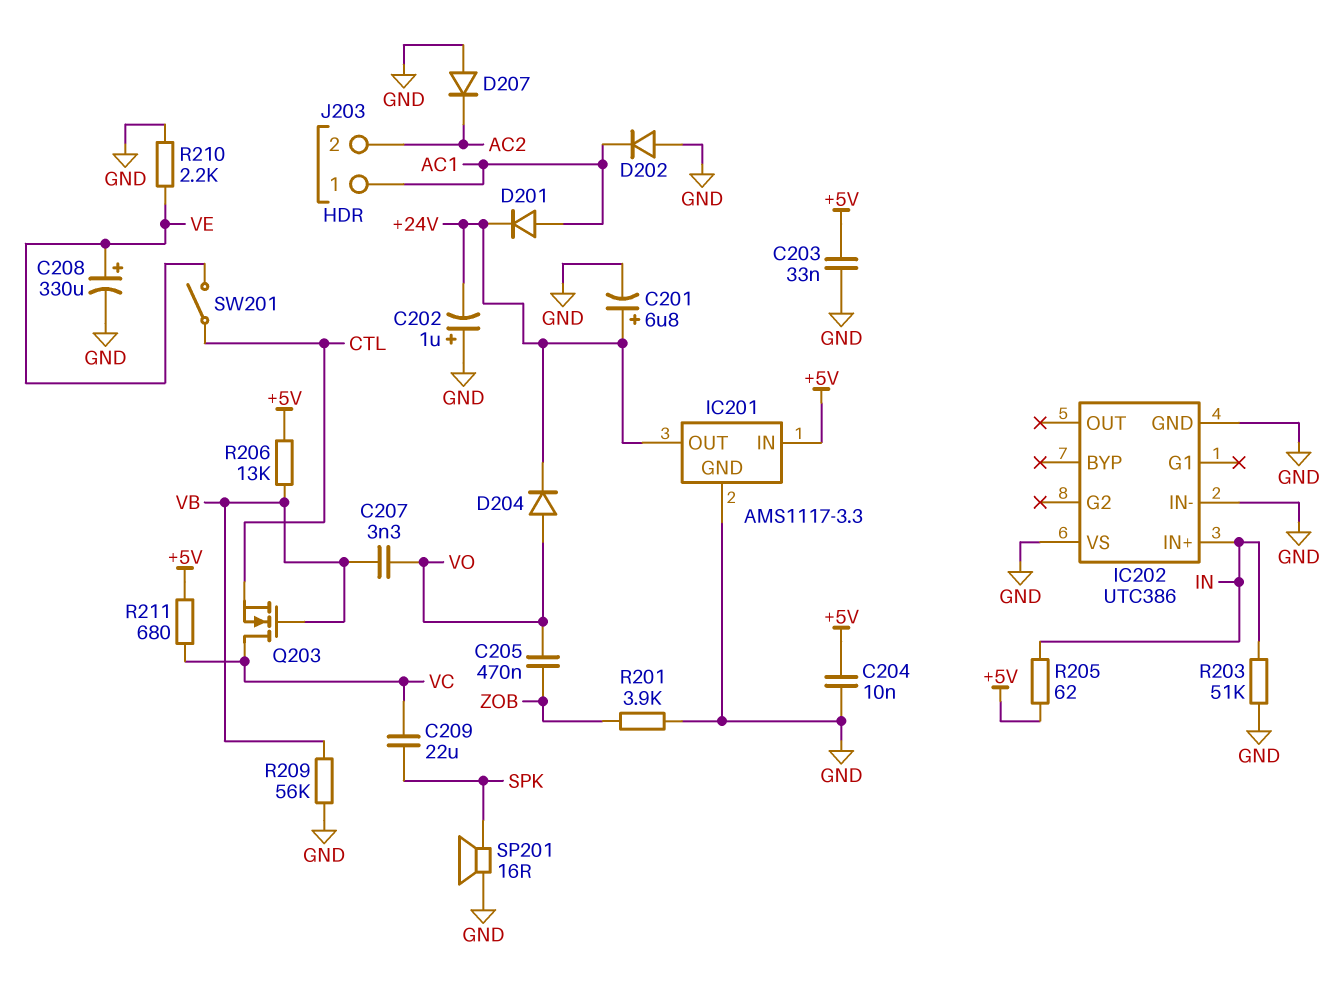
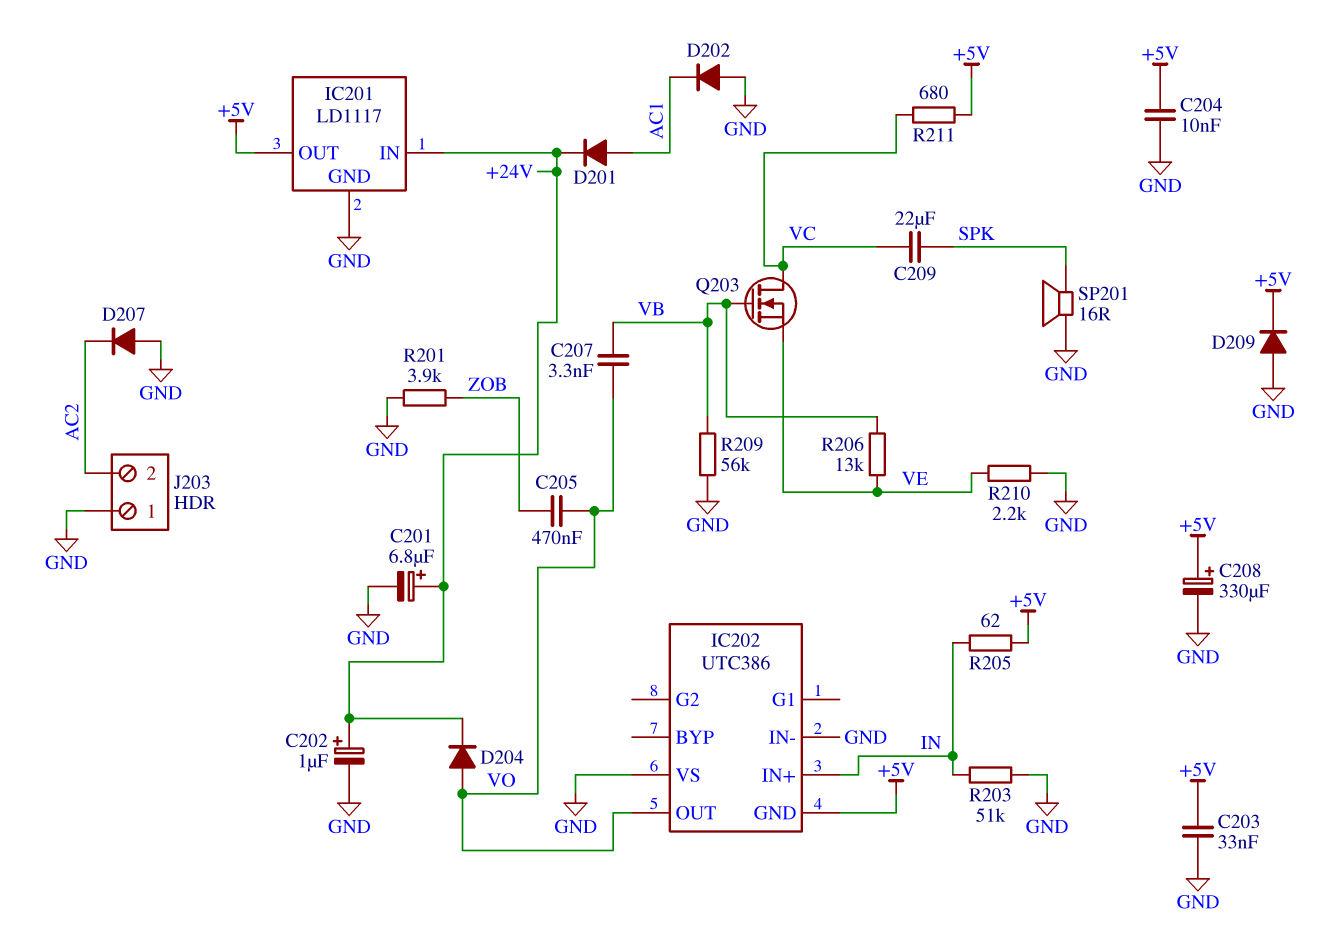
C202: 1uF (plus GND, minus +24V) -> 1uF (plus +24V, minus GND)
C208: 330uF (plus VE, minus GND) -> 330uF (plus +5V, minus GND)
D209: none -> diode (A GND, K +5V)
IC201: AMS1117-3.3 -> LD1117
IC201 pin IN: +5V -> +24V
IC201 pin OUT: +24V -> +5V
IC202 pin GND: GND -> +5V
IC202 pin OUT: none -> VO
J203 pin 1: AC1 -> GND
Q203: NMOS (G VB, D VC, S CTL) -> NMOS (G VB, D VC, S VE)
R206: 13k (+5V, VB) -> 13k (VB, VE)
SW201: switch (CTL, VE) -> none

